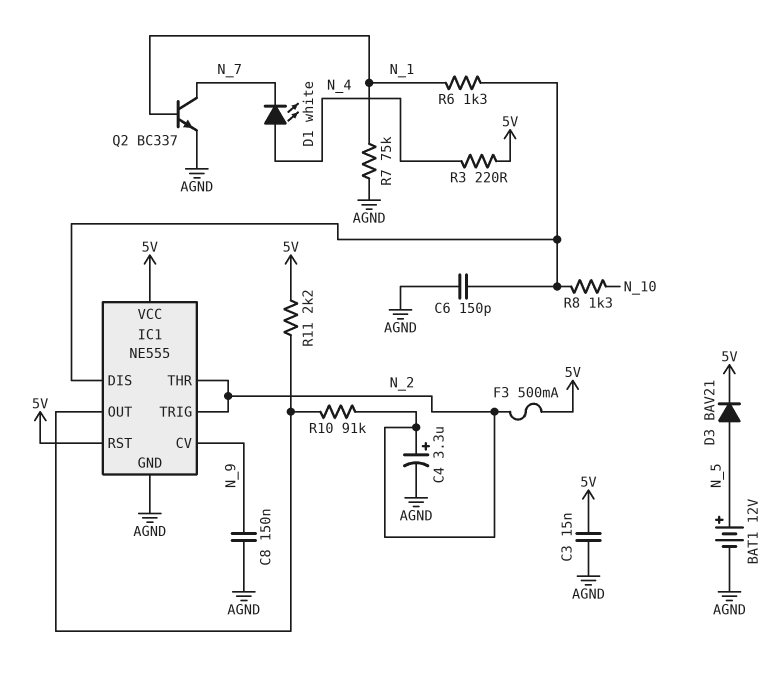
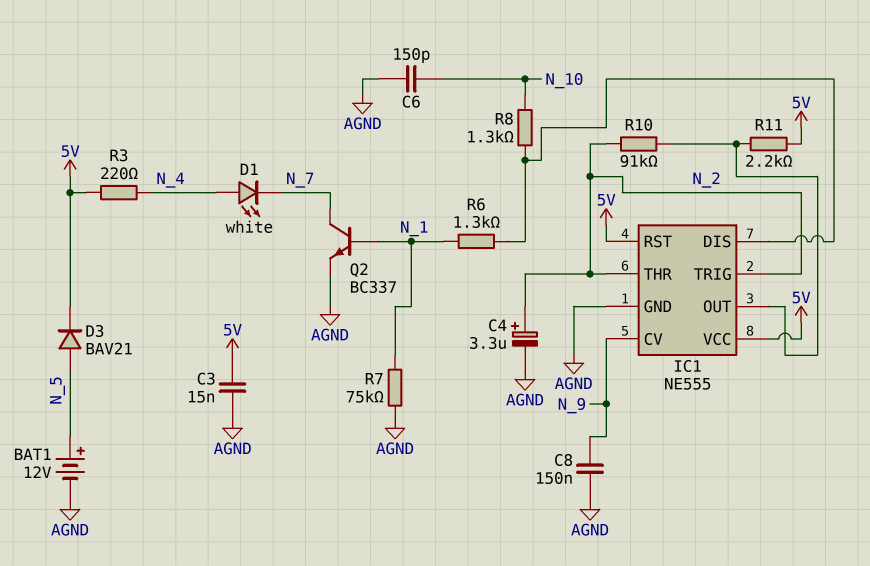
C6: 150pF (AGND, IC1/DIS) -> 150pF (AGND, N_10)
F3: 500mA (5V, N_2) -> none

